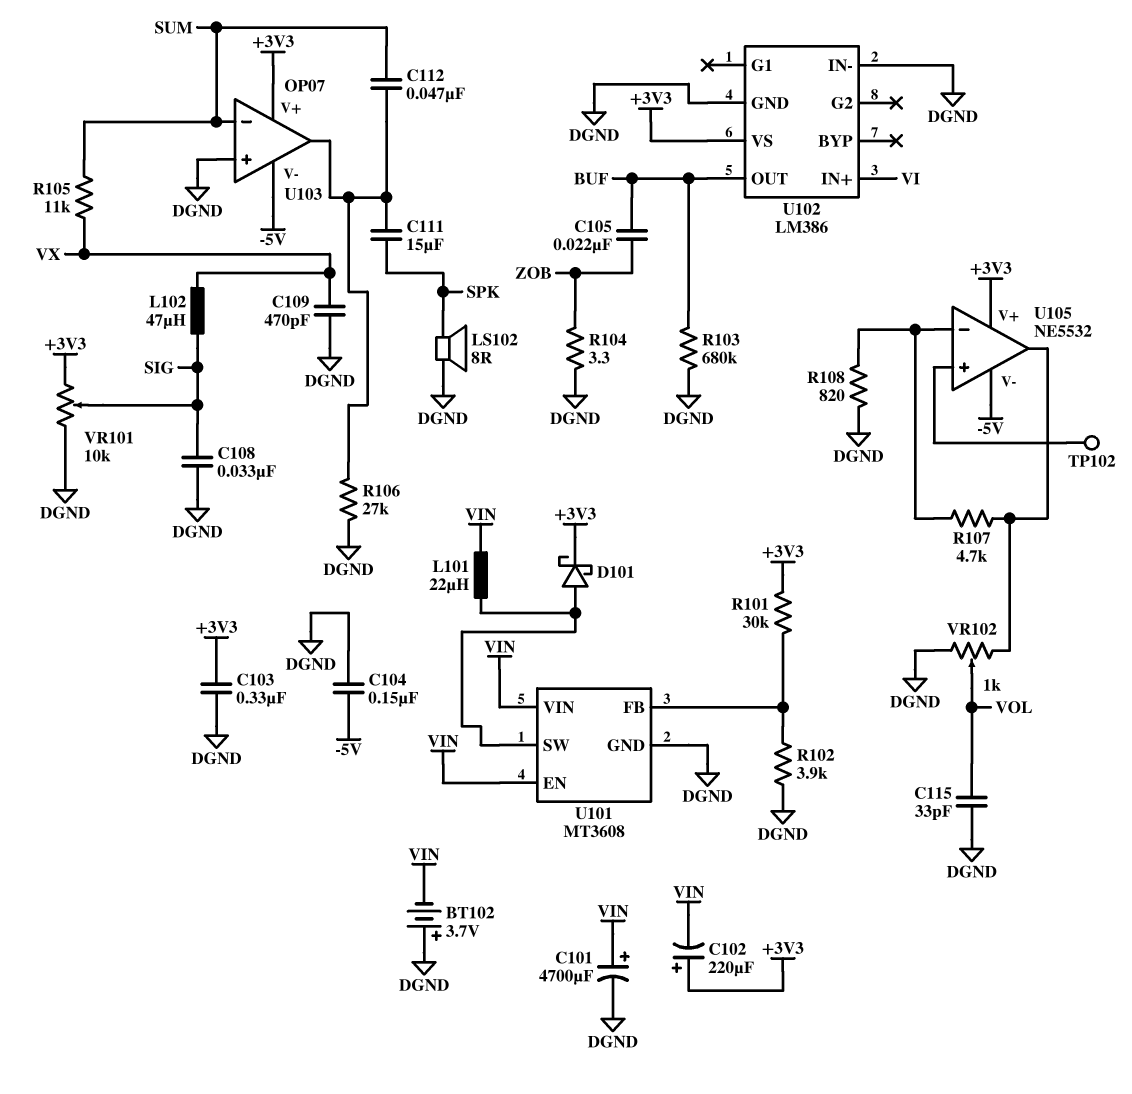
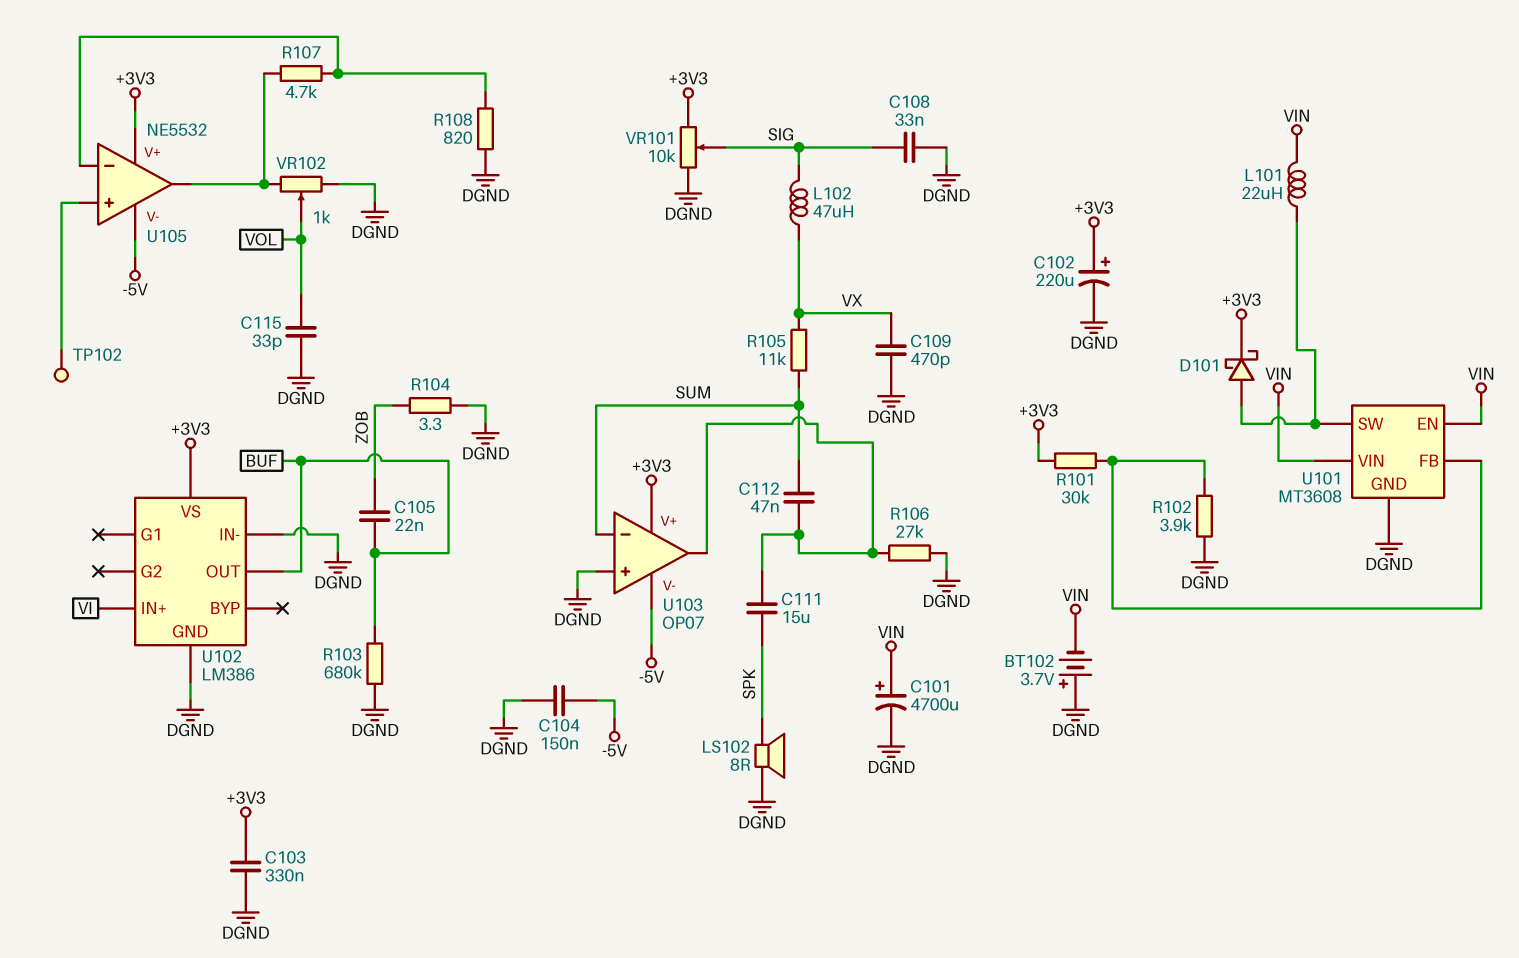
C102: 220uF (plus +3V3, minus VIN) -> 220uF (plus +3V3, minus DGND)

